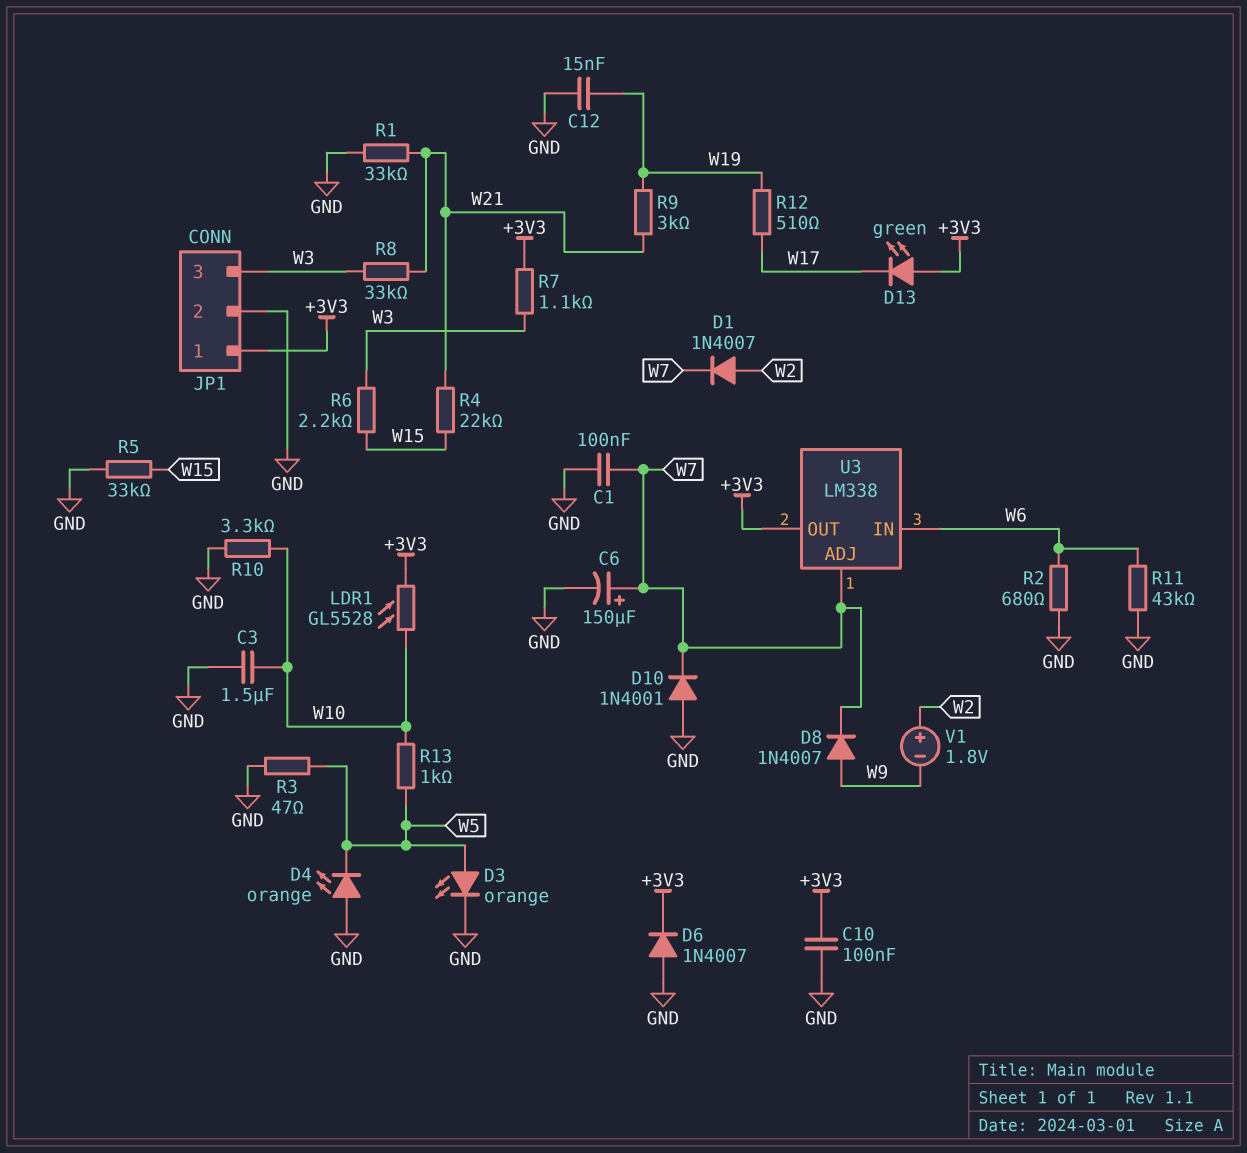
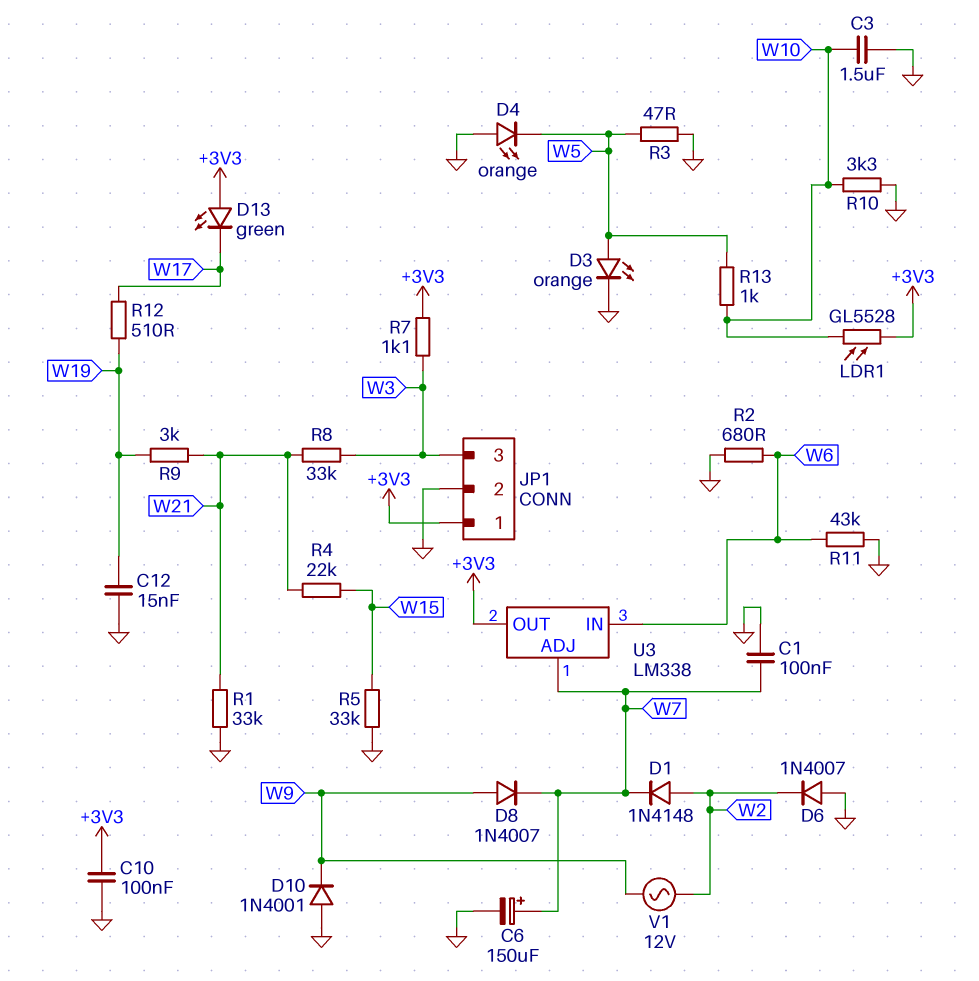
D1: diode 1N4007 (A W2, K W7) -> diode 1N4148 (A W2, K W7)
D6: diode 1N4007 (A GND, K +3V3) -> diode 1N4007 (A GND, K W2)
D10: diode 1N4001 (A GND, K W7) -> diode 1N4001 (A GND, K W9)
R6: 2.2k (W3, W15) -> none
V1: 1.8V (plus W2, minus W9) -> AC 12V (W2, W9)

